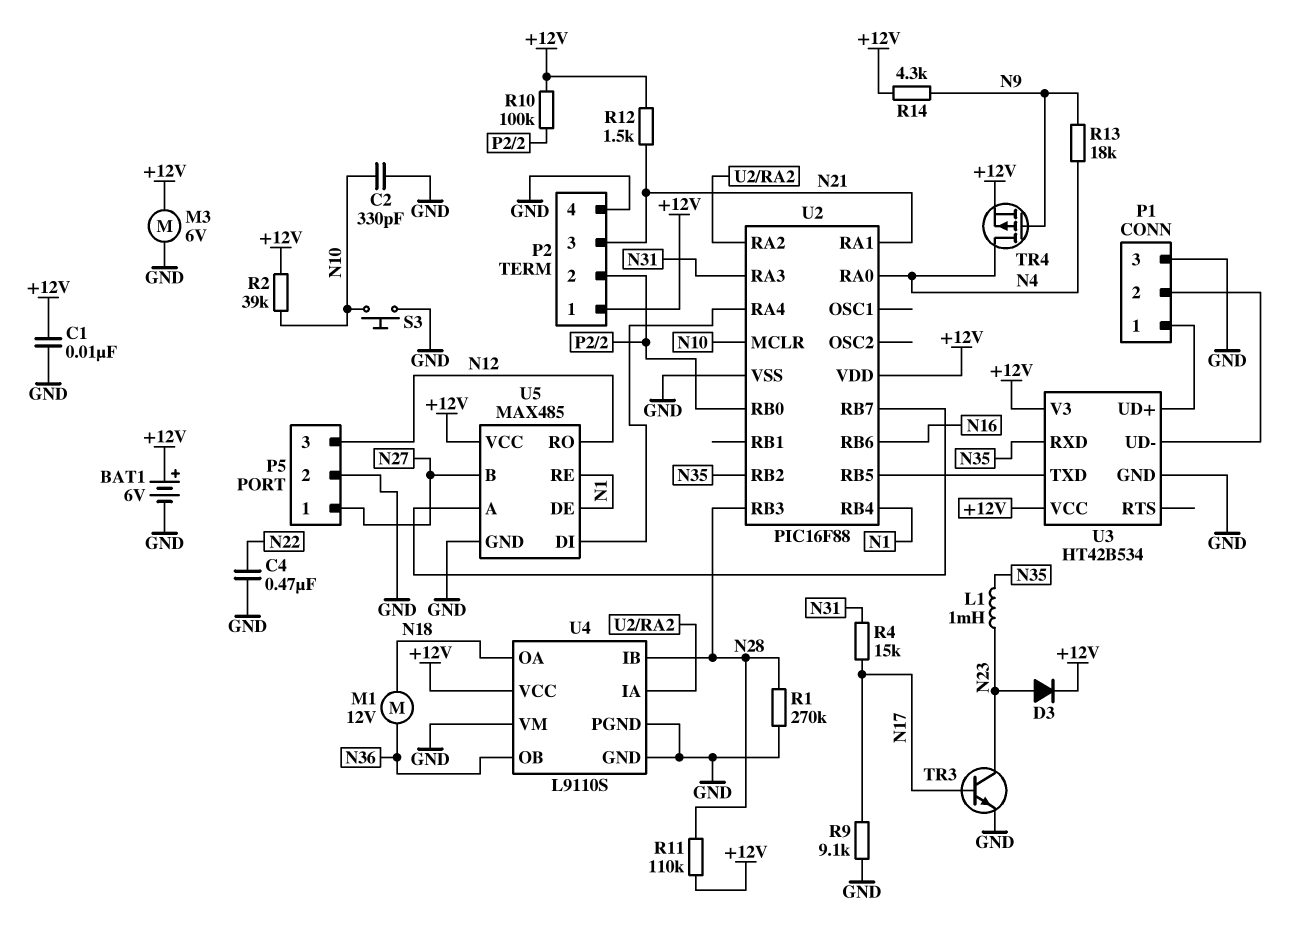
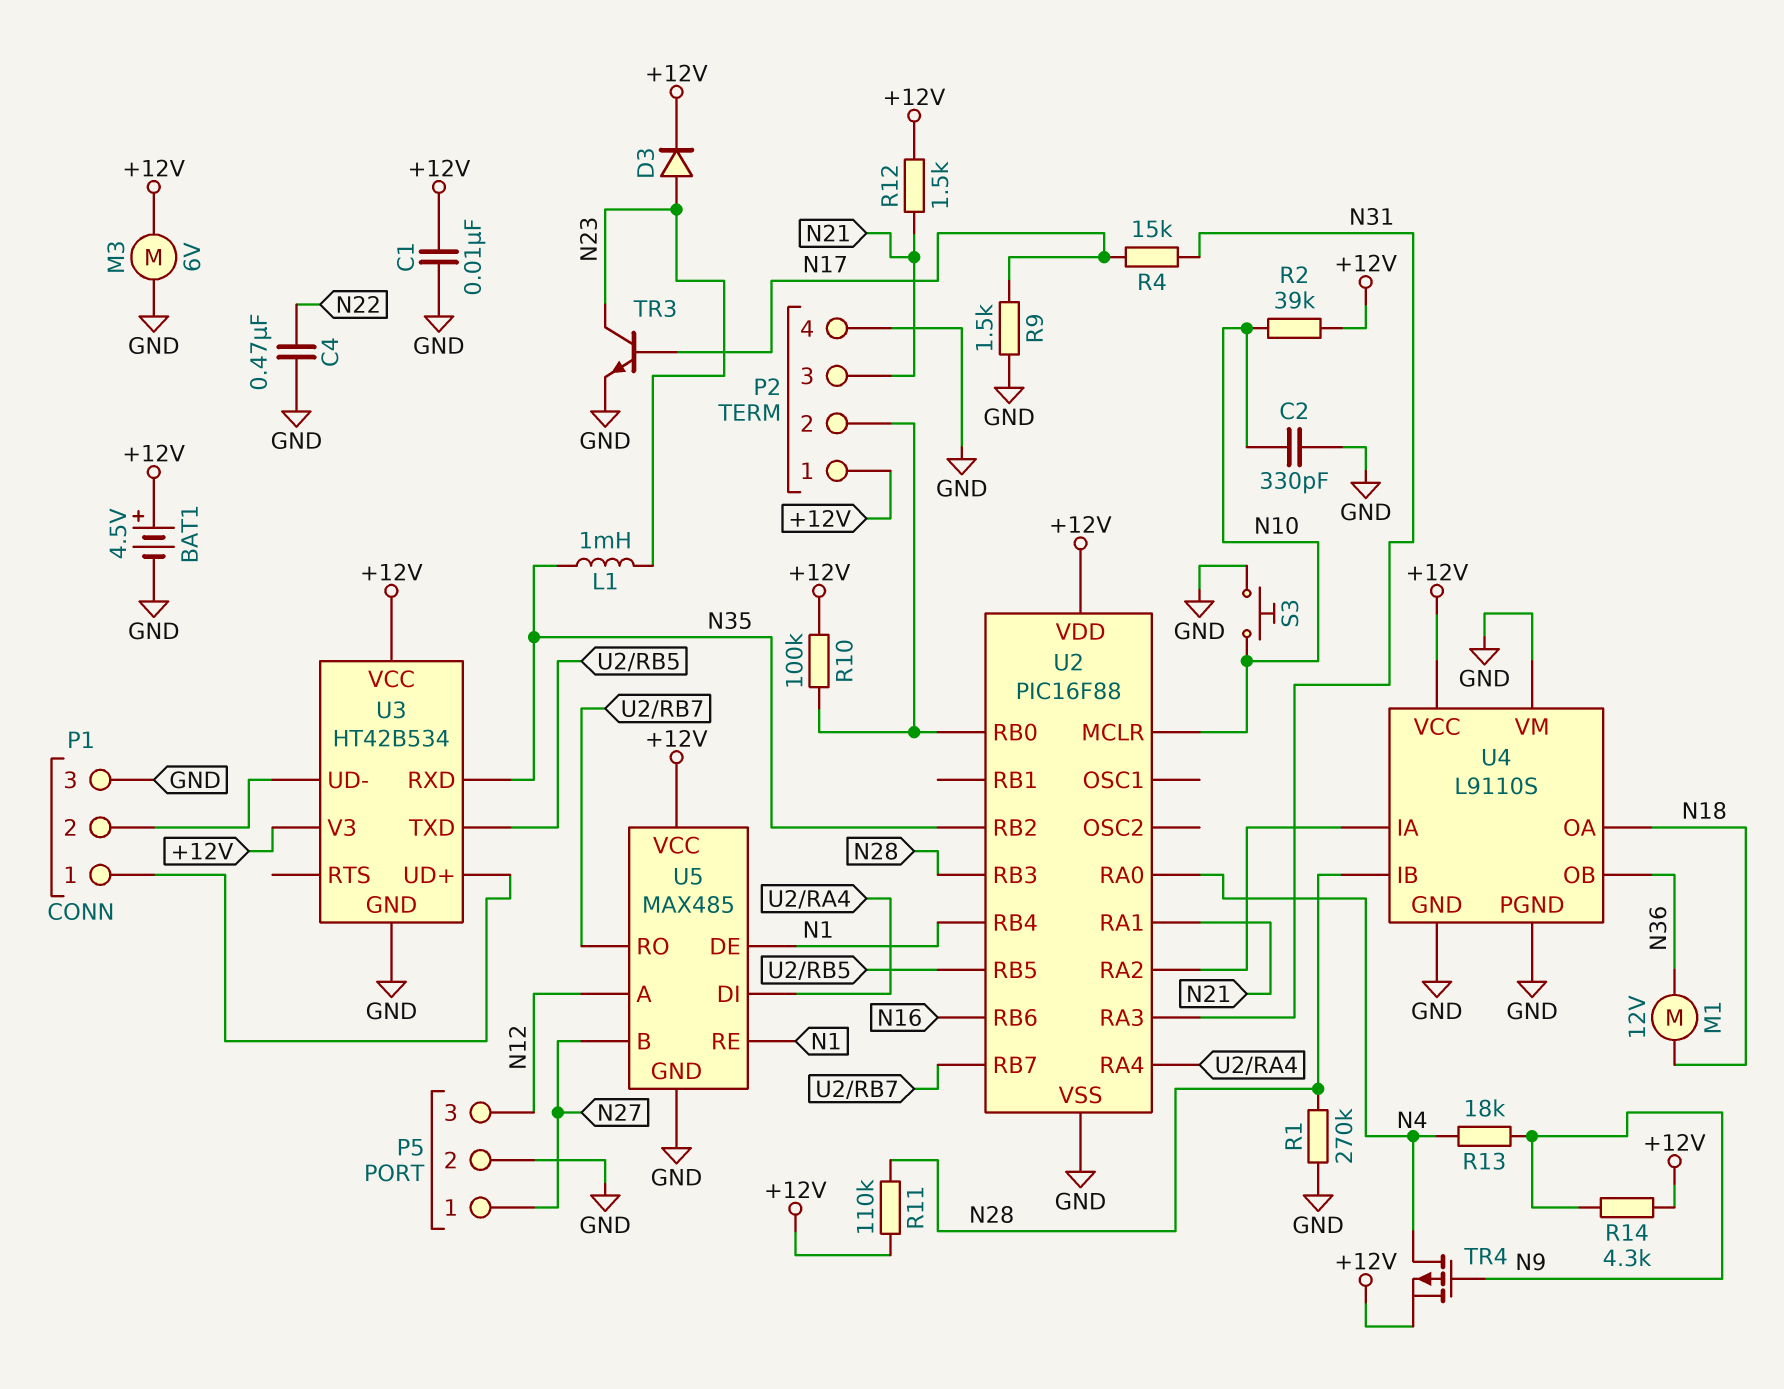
BAT1: 6V (plus +12V, minus GND) -> 4.5V (plus +12V, minus GND)
R9: 9.1k (GND, N17) -> 1.5k (GND, N17)
U5 pin A: U2/RB7 -> N12
U5 pin RO: N12 -> U2/RB7

